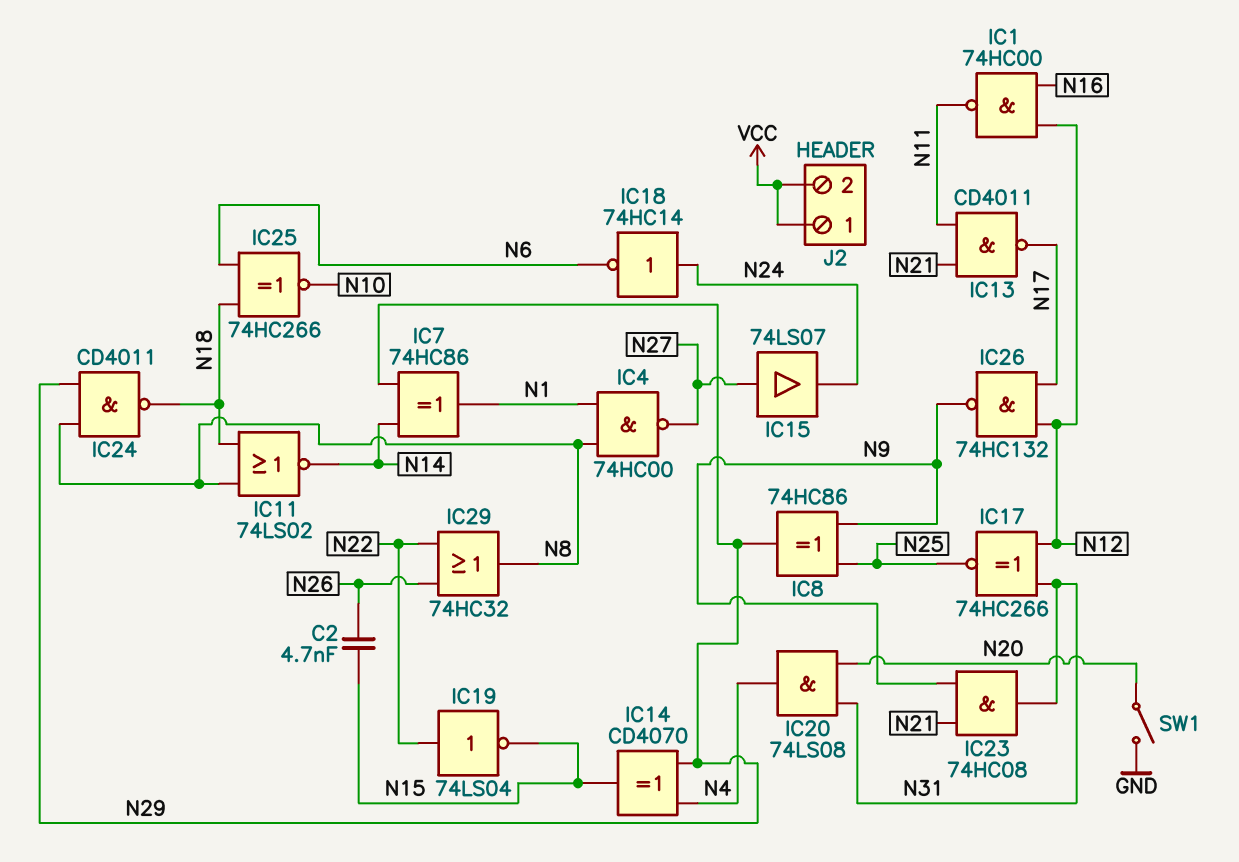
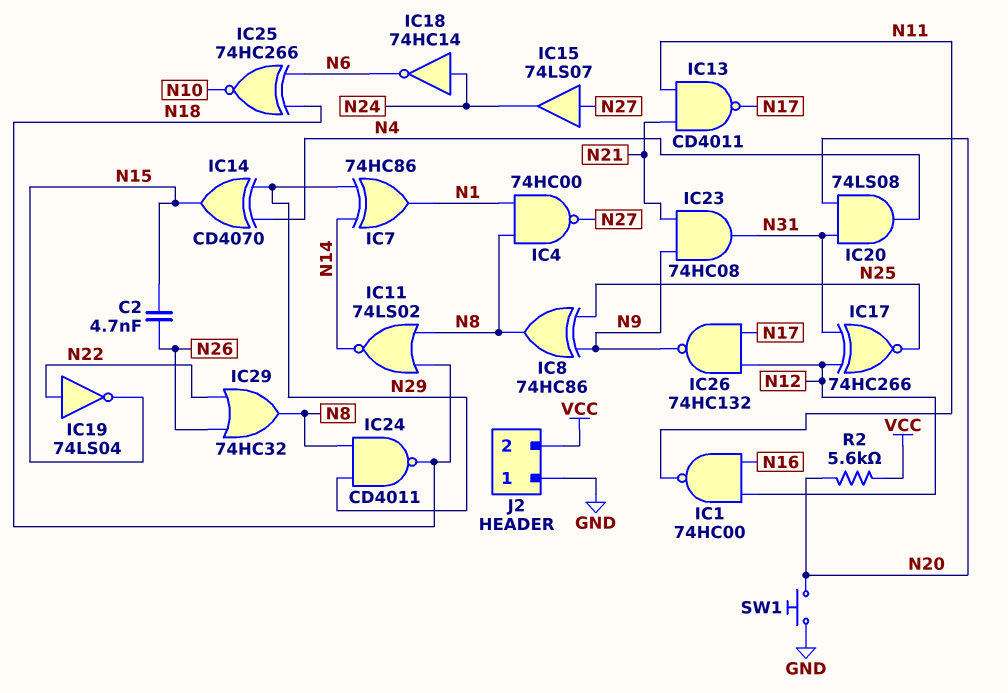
IC8: XOR 74HC86 (in N9, in N25, out N29) -> XOR 74HC86 (in N9, in N25, out N8)
J2 pin 1: VCC -> GND
R2: none -> 5.6k (N20, VCC)
SW1: switch (GND, N20) -> button (GND, N20)

